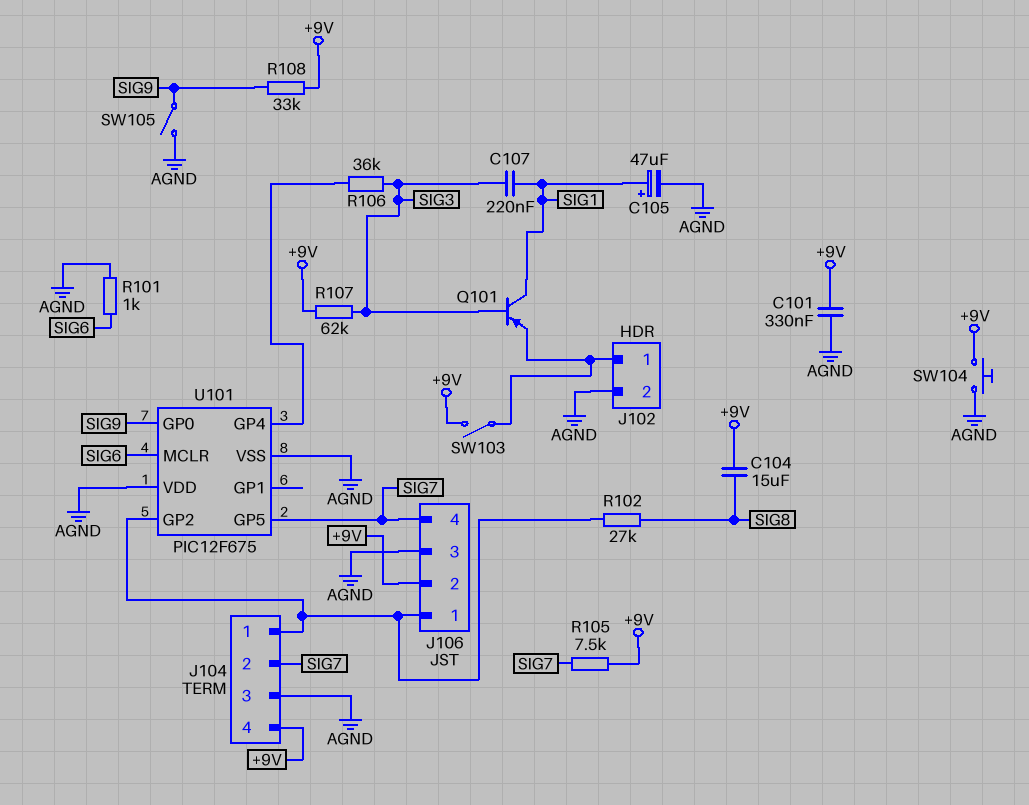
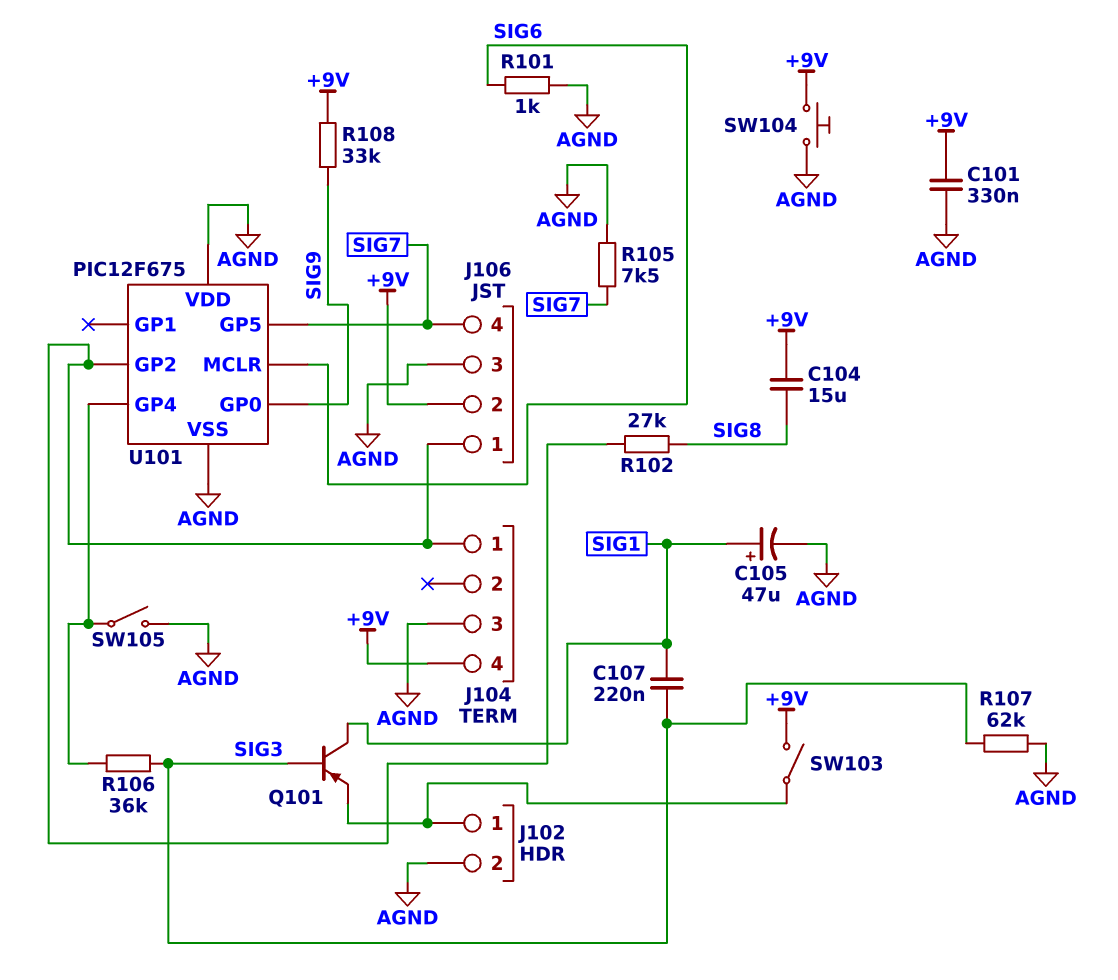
J104 pin 2: SIG7 -> none
R105: 7.5k (+9V, SIG7) -> 7.5k (AGND, SIG7)
R107: 62k (+9V, SIG3) -> 62k (AGND, SIG3)
SW105: switch (AGND, SIG9) -> switch (AGND, U101/GP4)

